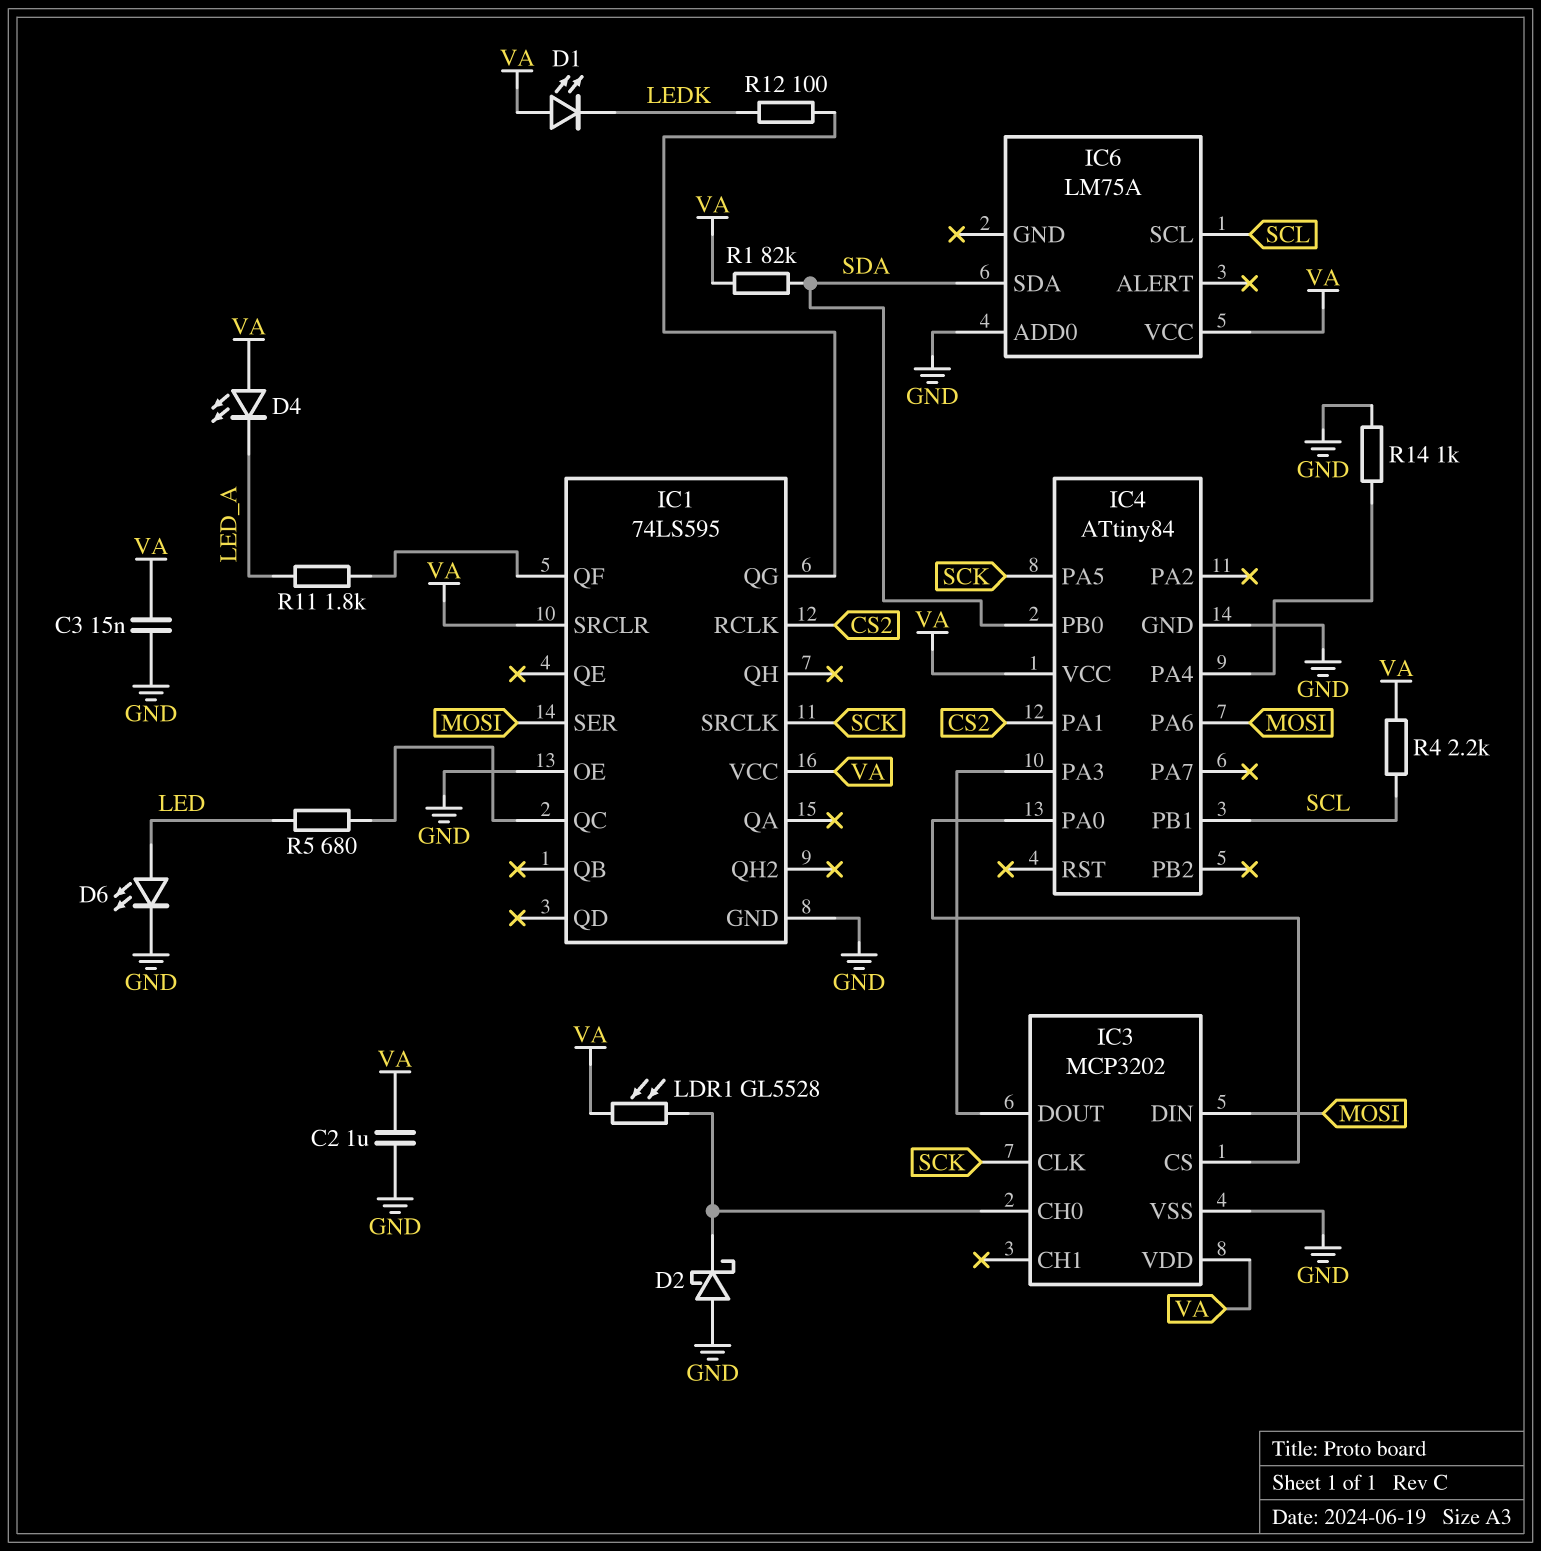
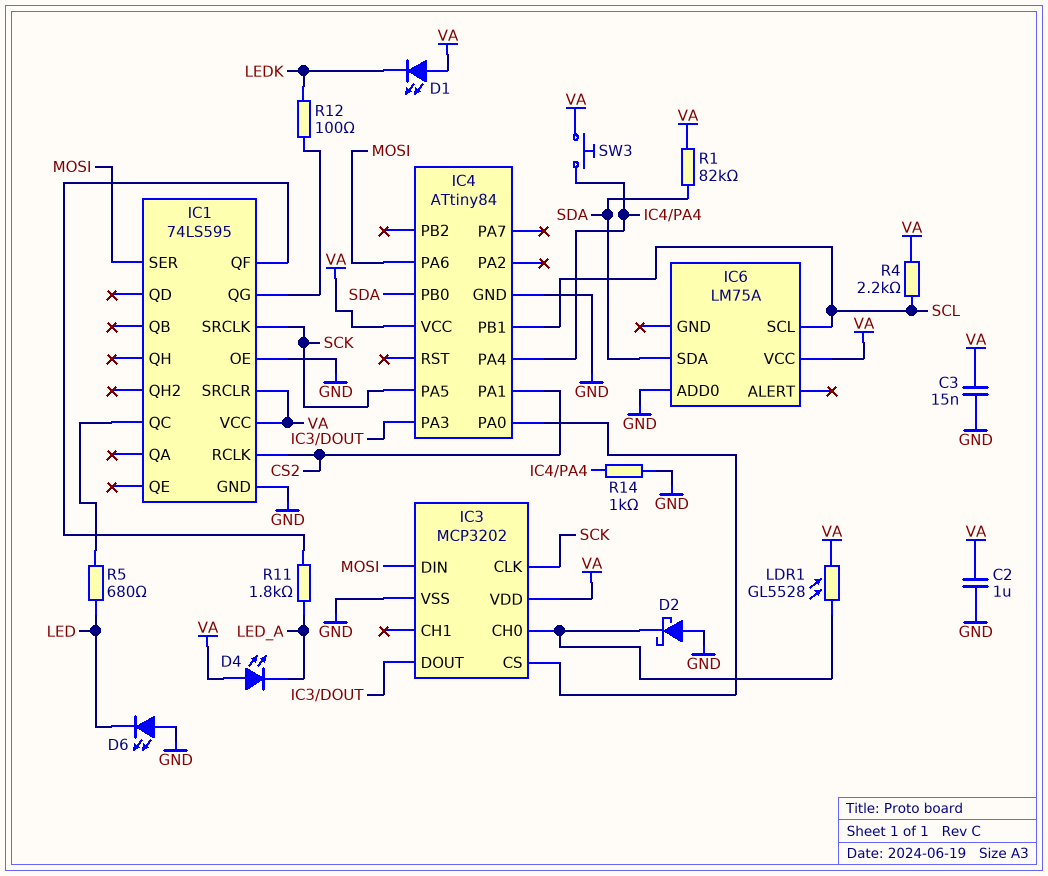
D6: LED (A LED, K GND) -> LED (A GND, K LED)
SW3: none -> button (IC4/PA4, VA)

